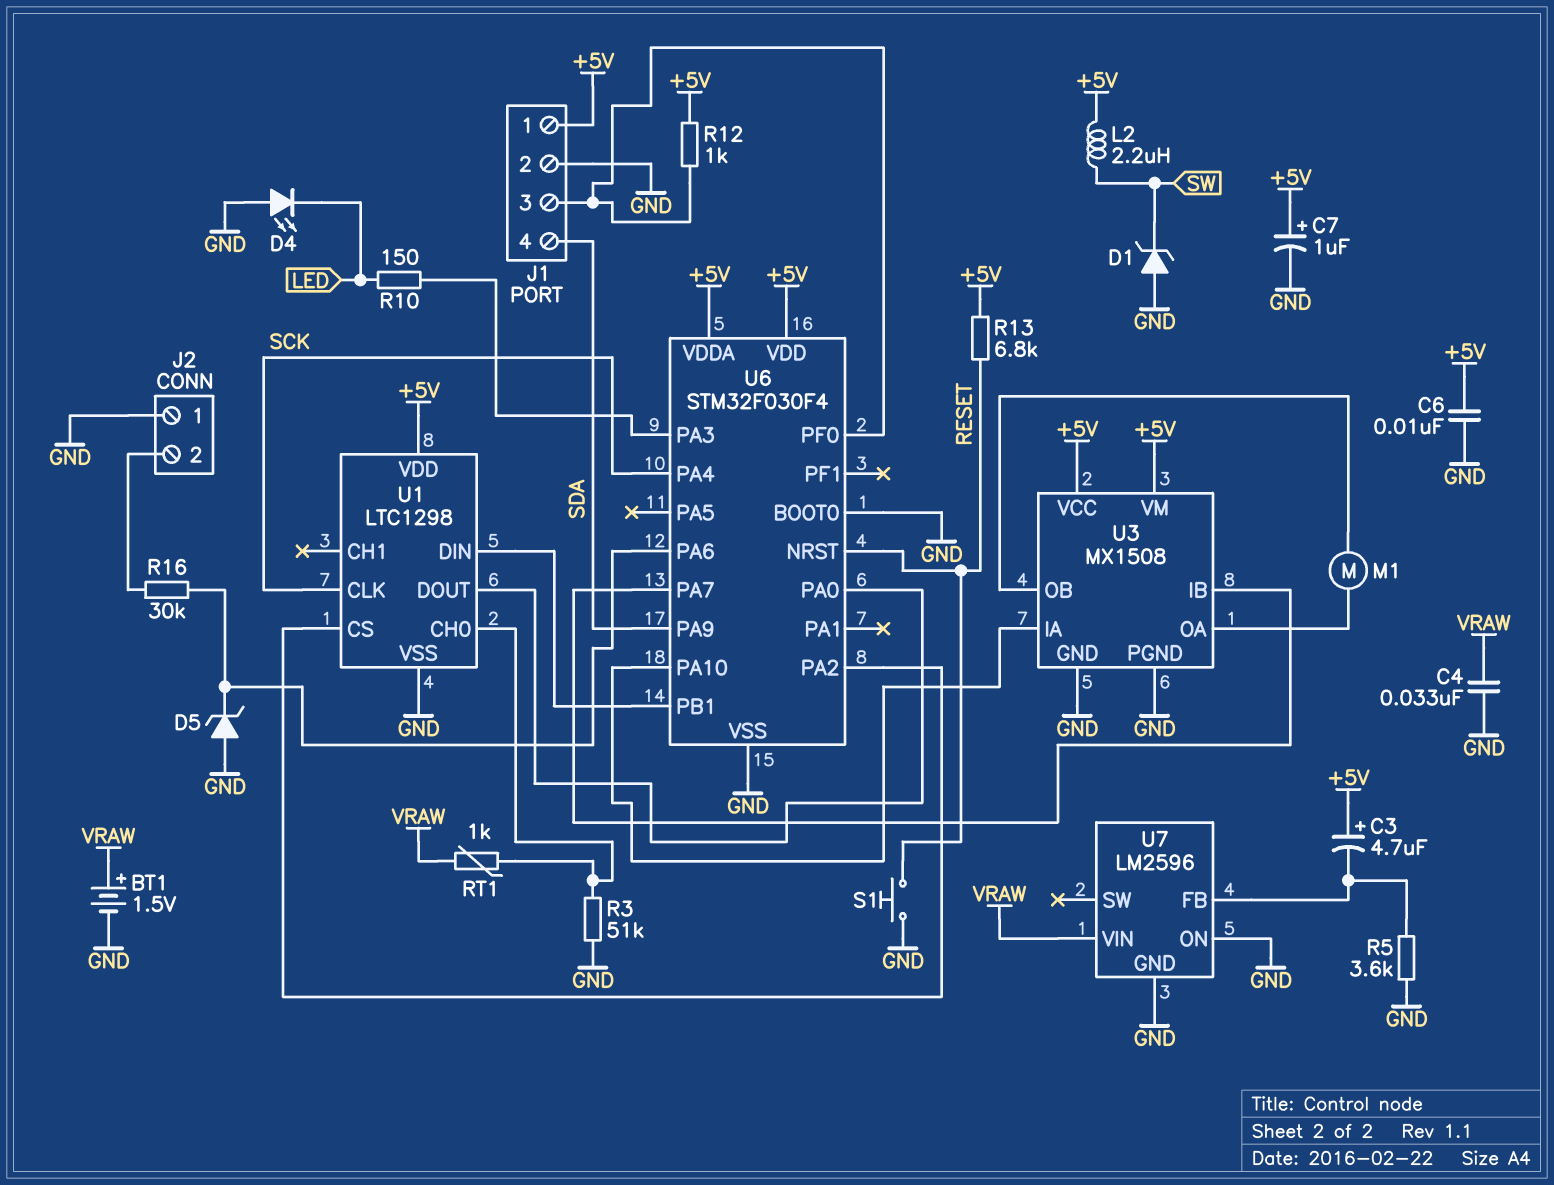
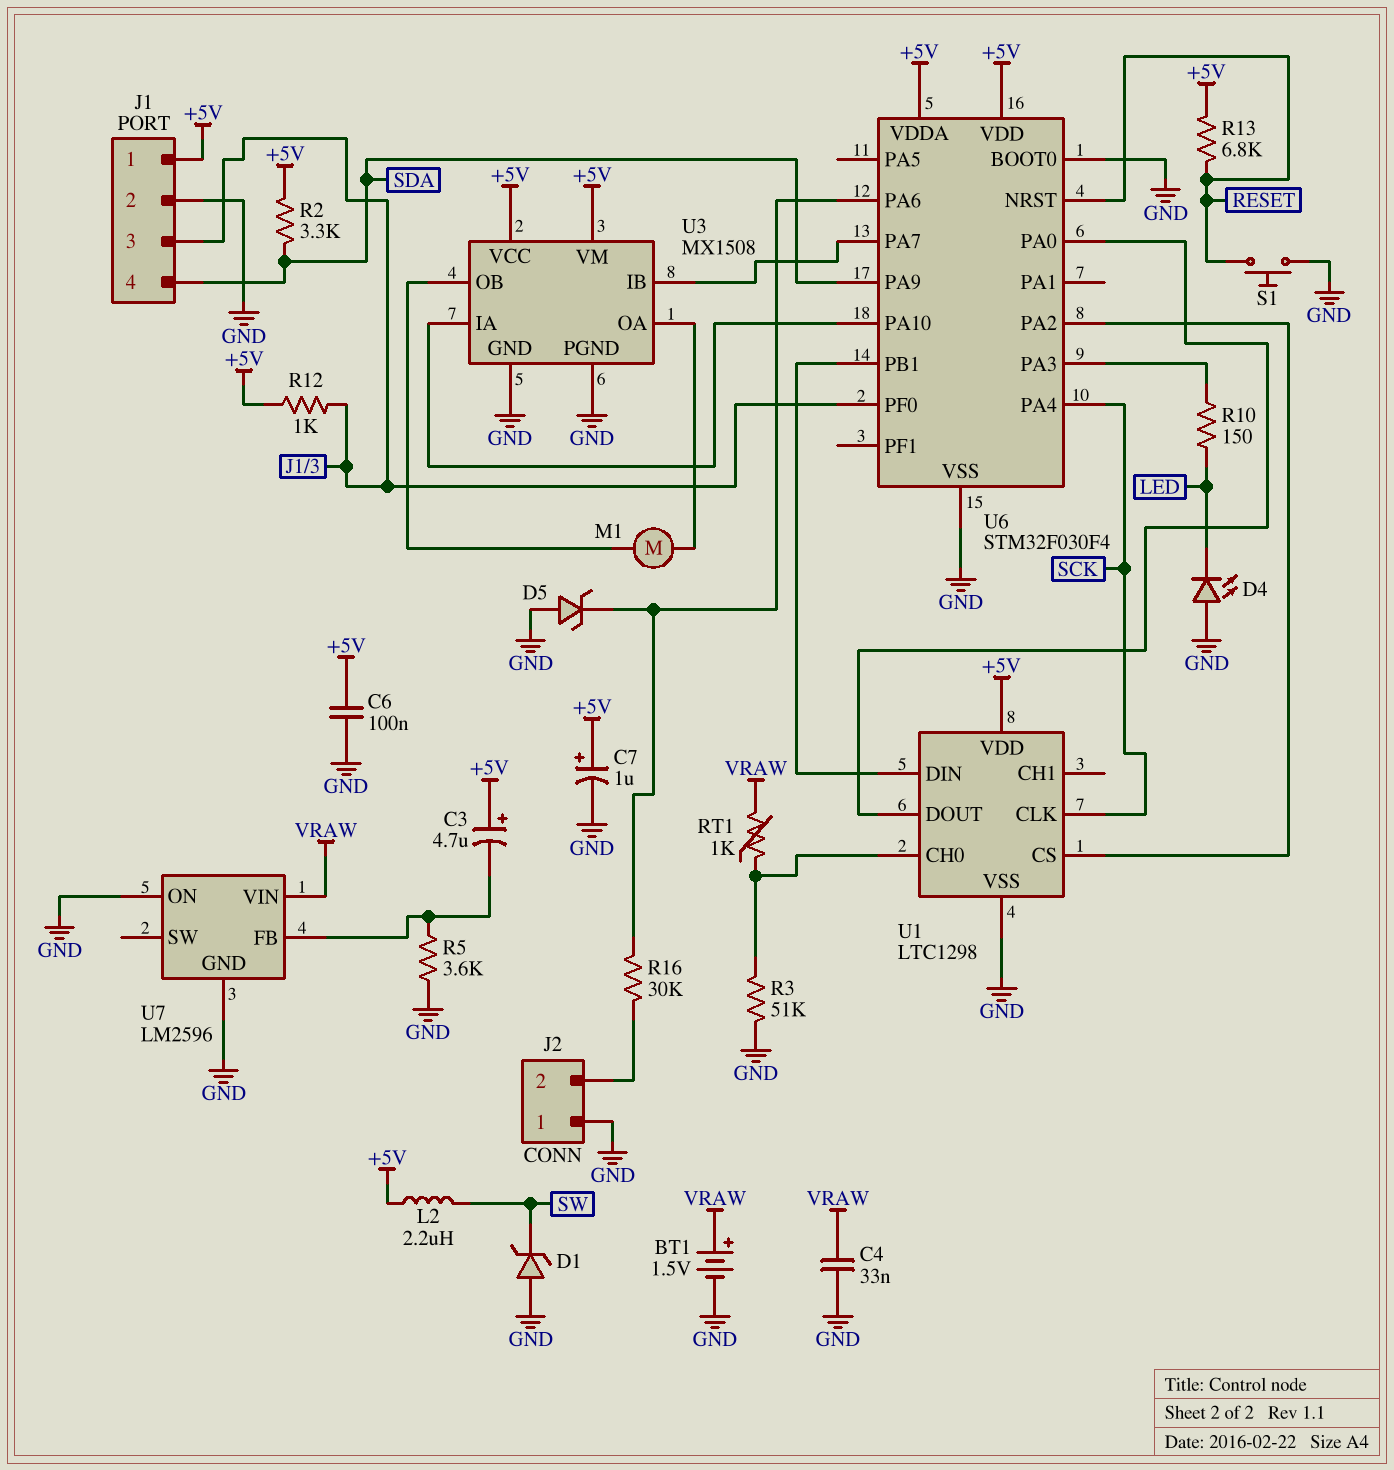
C6: 10nF (+5V, GND) -> 100nF (+5V, GND)
R2: none -> 3.3k (+5V, SDA)

